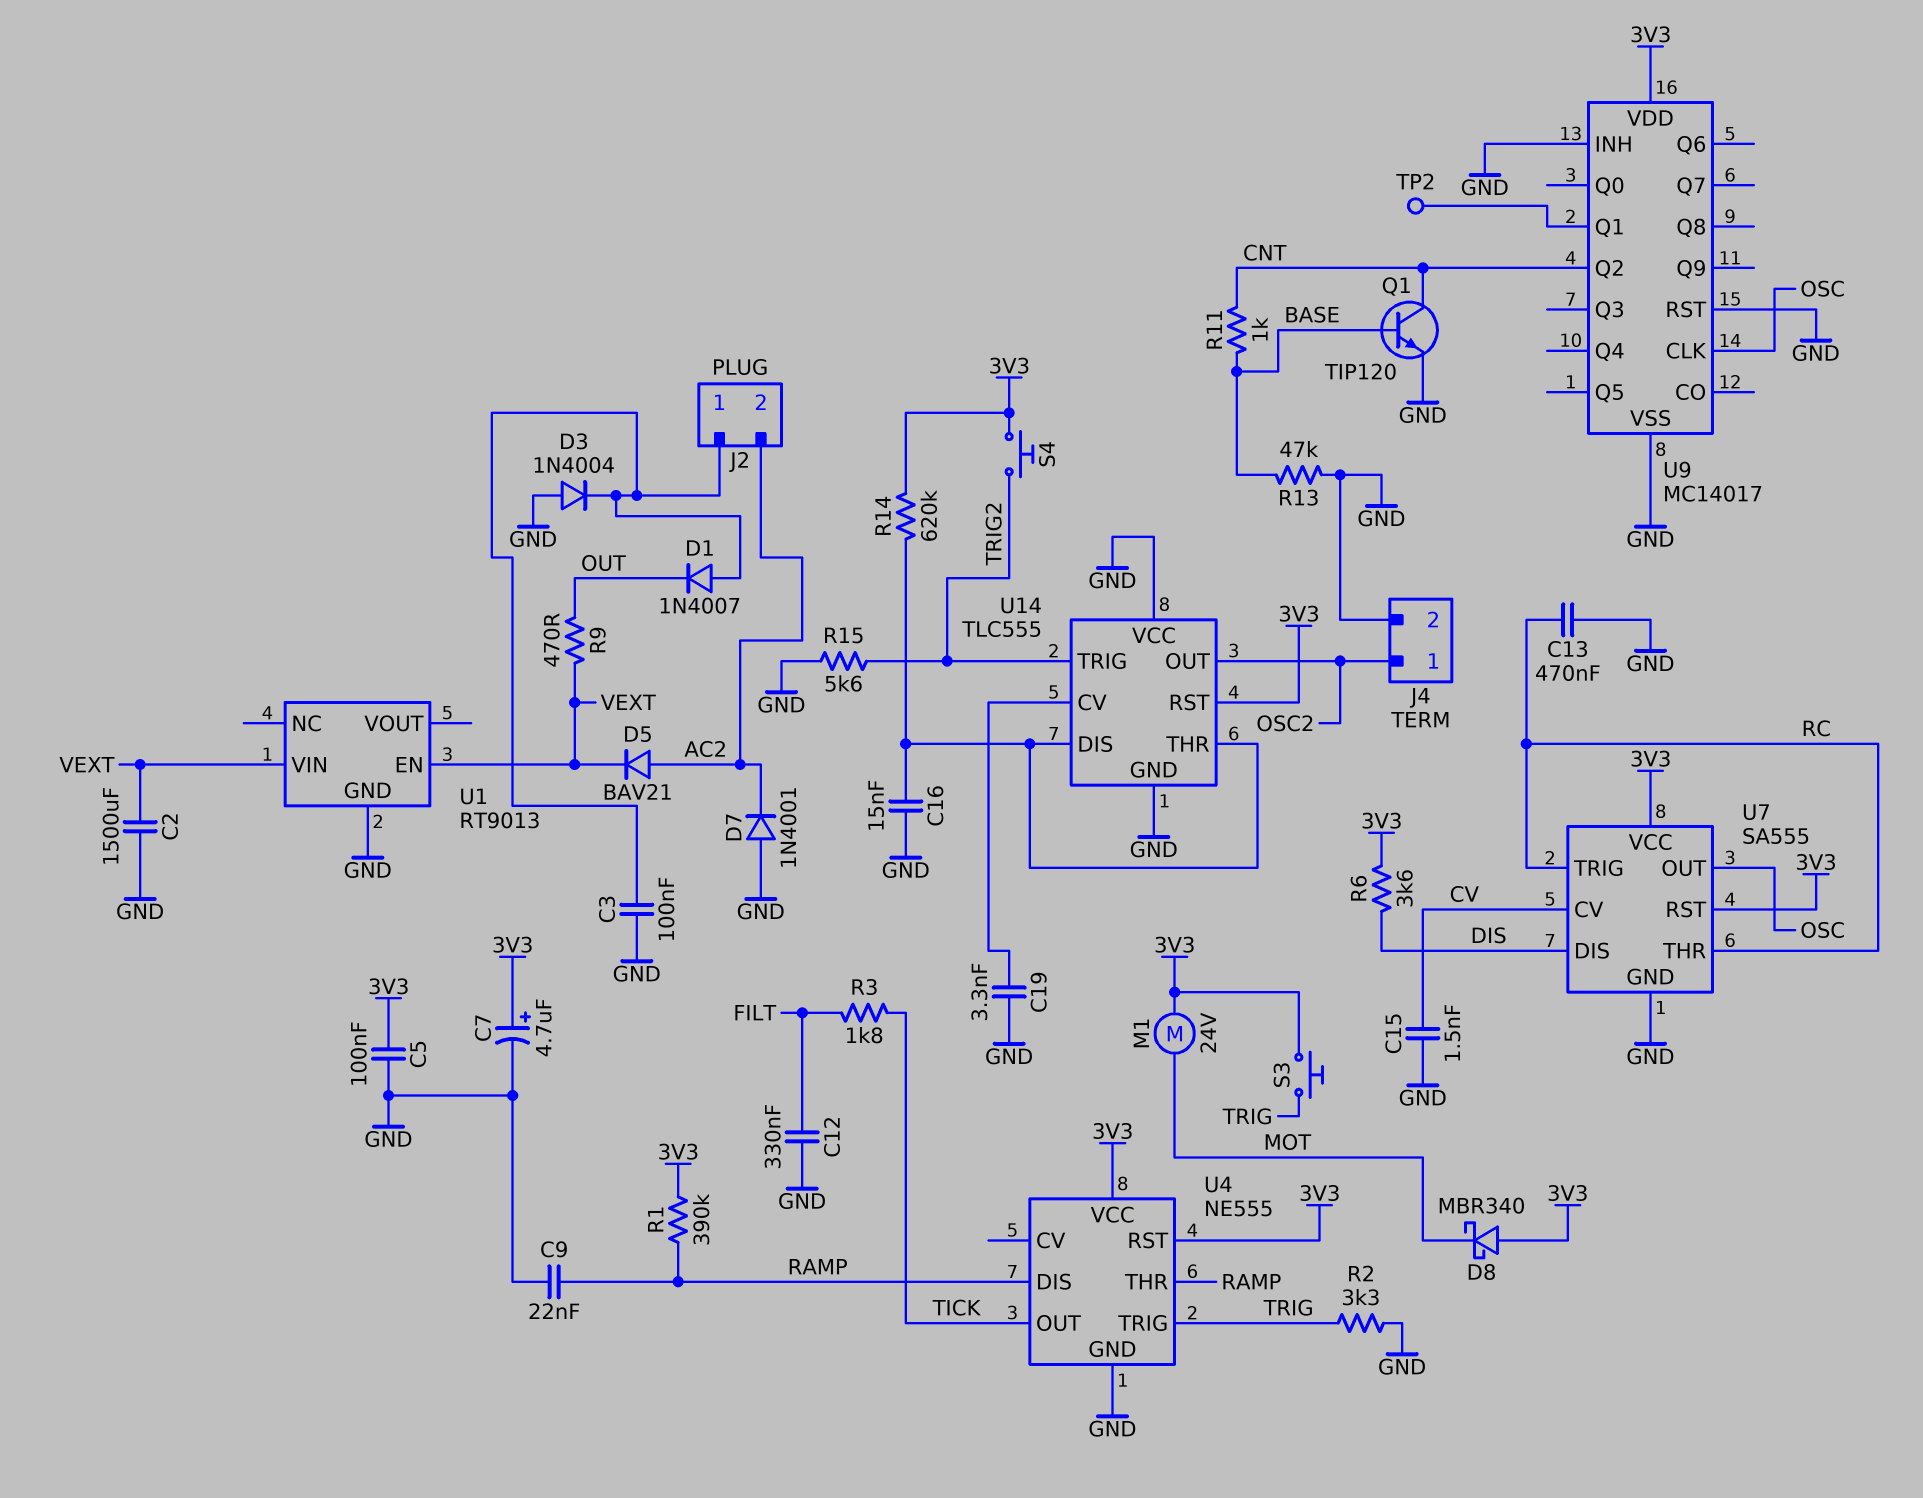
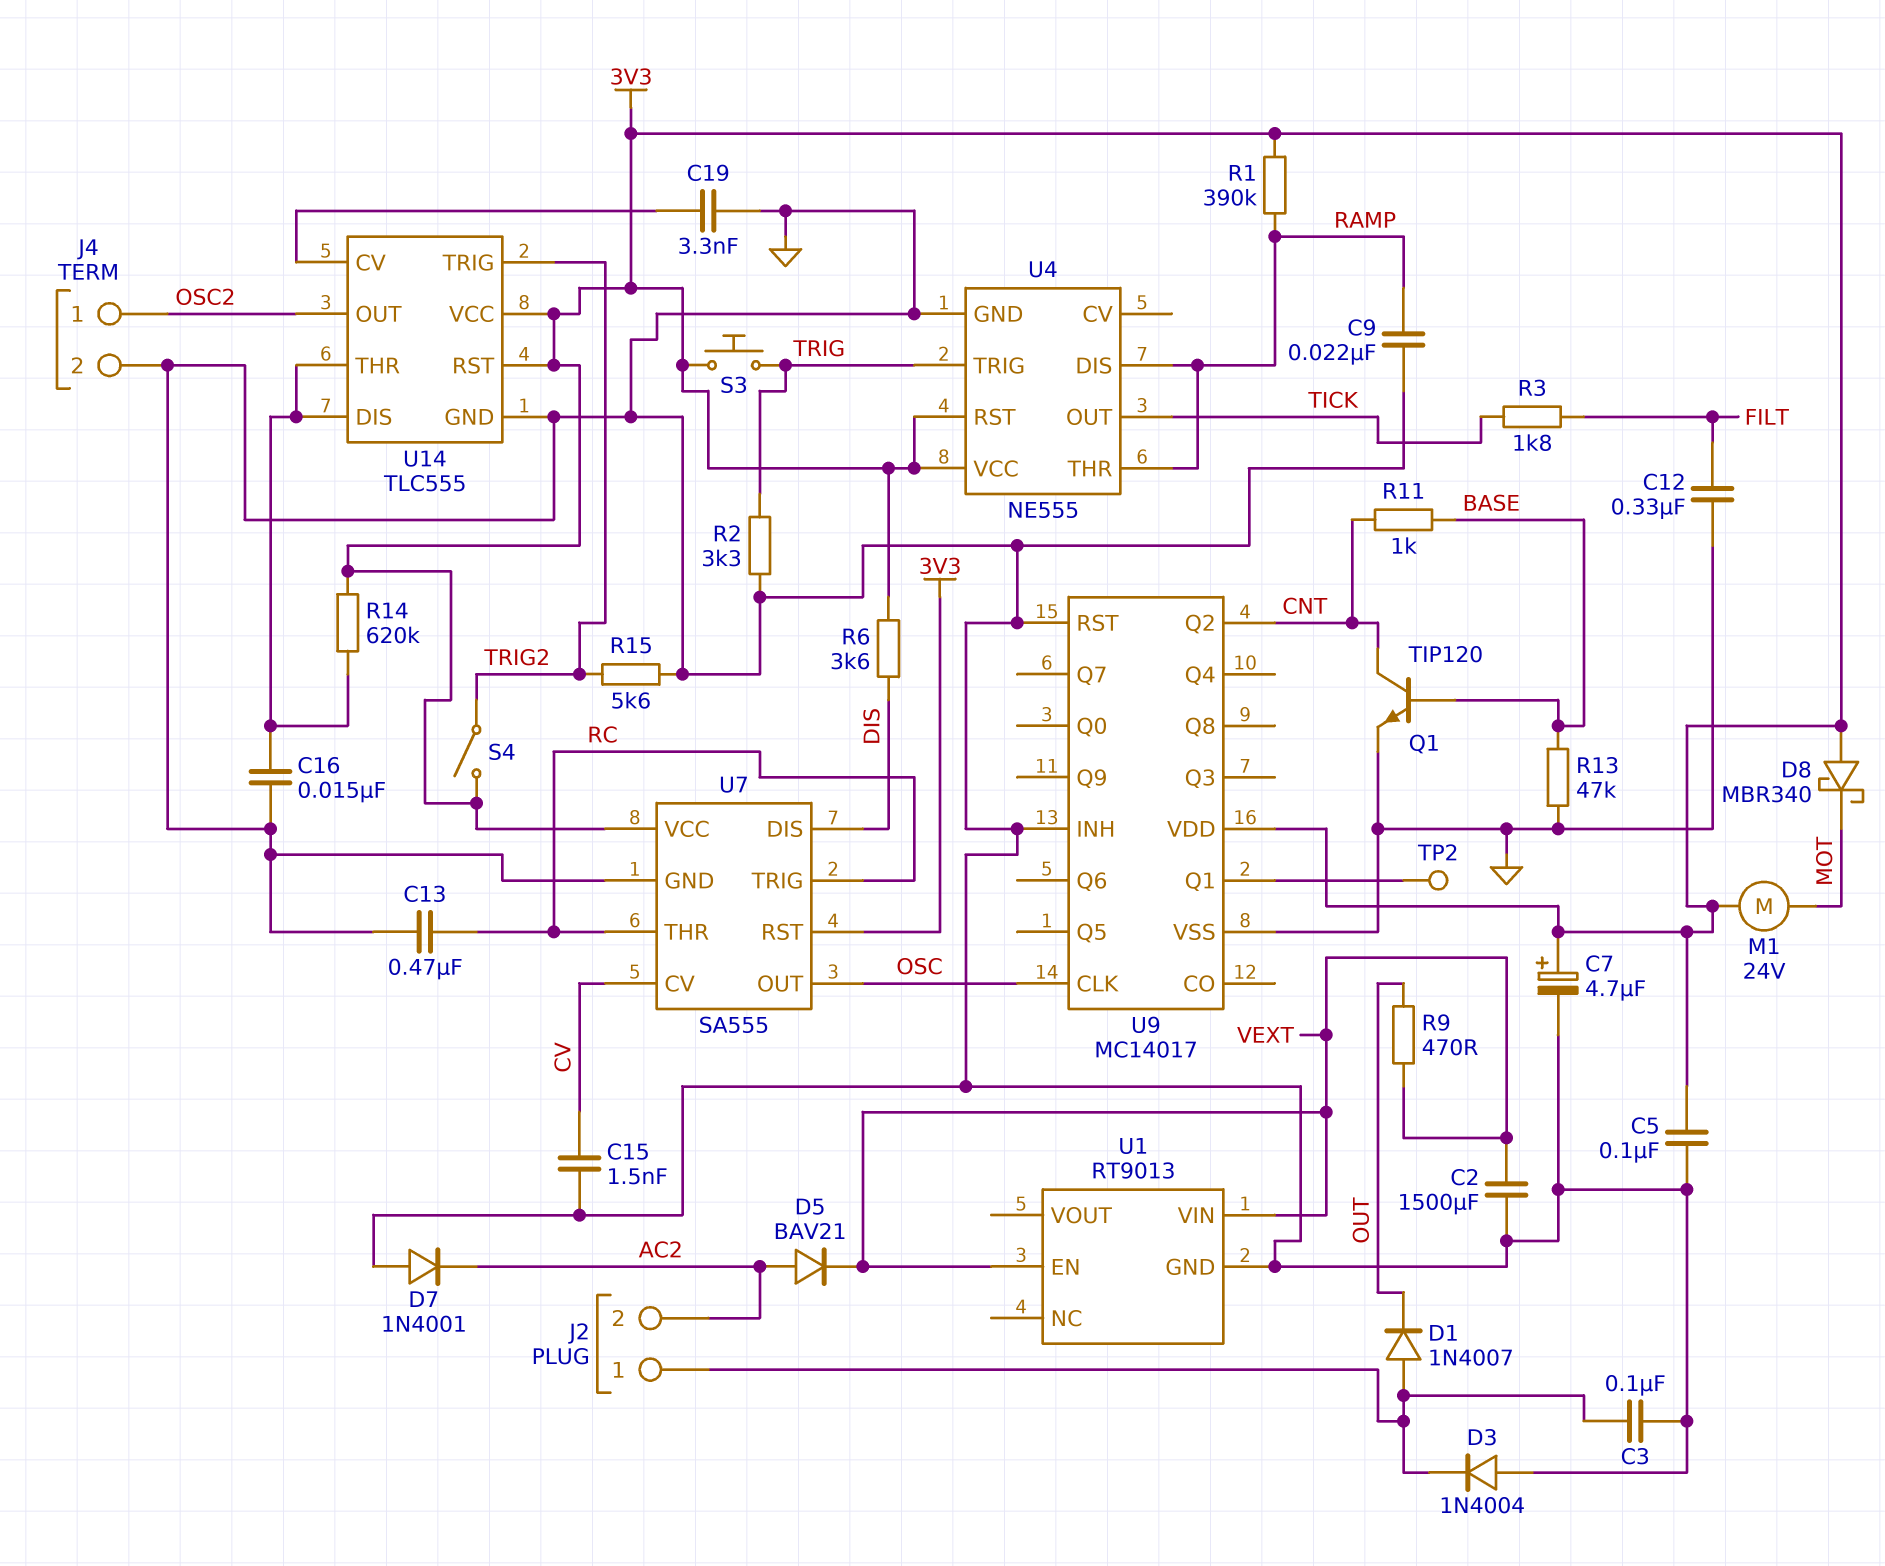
S4: button (3V3, TRIG2) -> switch (3V3, TRIG2)
U14 pin VCC: GND -> 3V3

